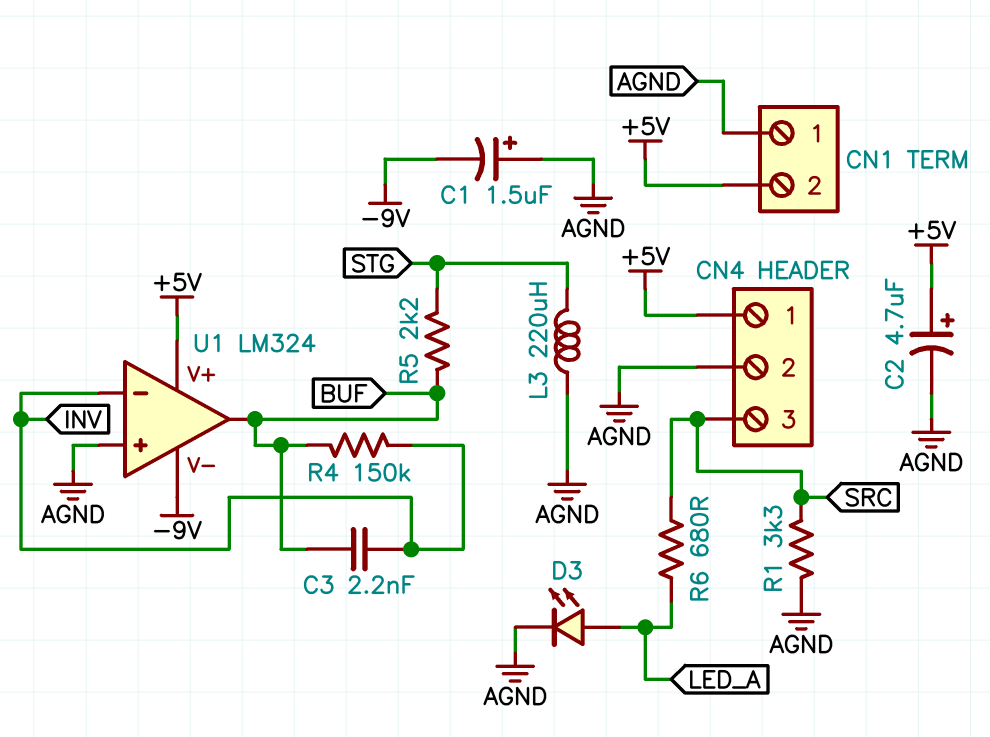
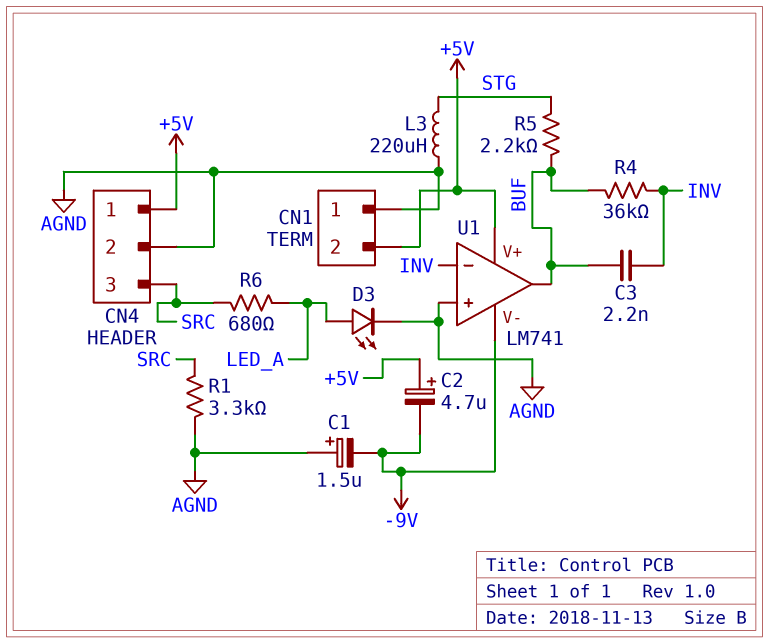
C2: 4.7uF (plus +5V, minus AGND) -> 4.7uF (plus +5V, minus -9V)
R4: 150k (BUF, INV) -> 36k (BUF, INV)
U1: LM324 -> LM741

